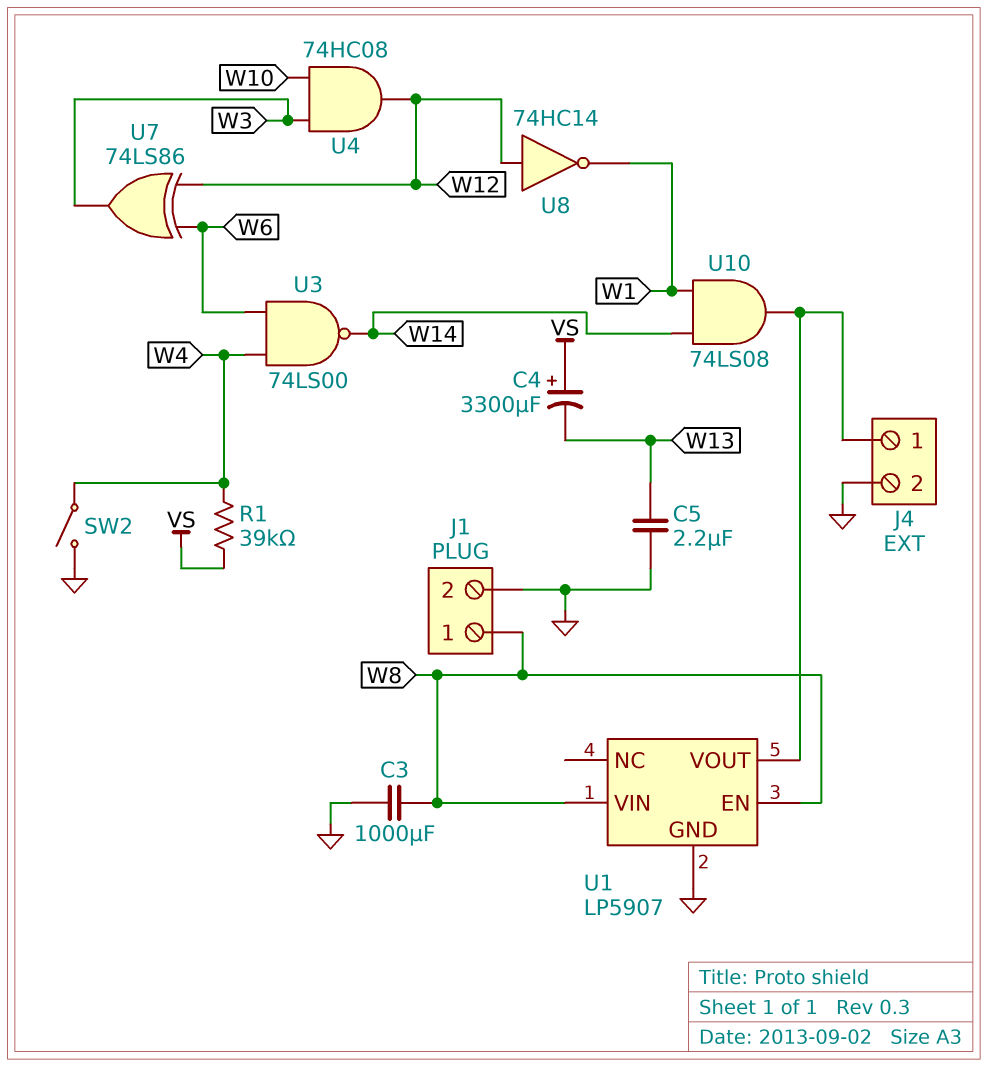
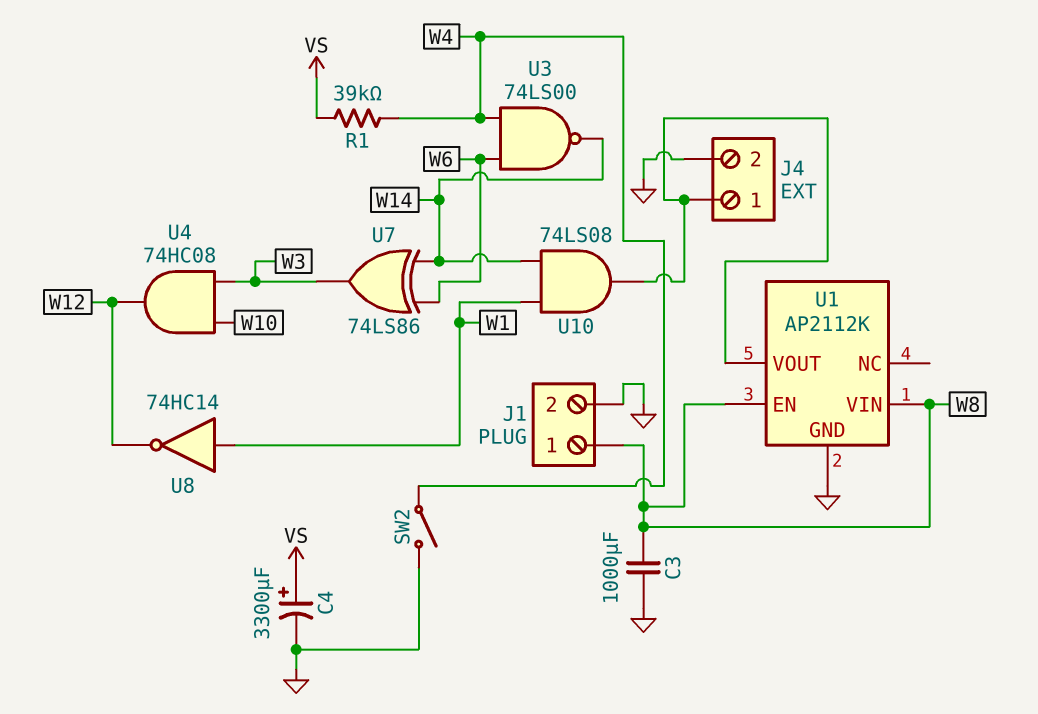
C4: 3300uF (plus VS, minus W13) -> 3300uF (plus VS, minus GND)
C5: 2.2uF (GND, W13) -> none
U1: LP5907 -> AP2112K
U7: XOR 74LS86 (in W6, in W12, out W3) -> XOR 74LS86 (in W6, in W14, out W3)
U8: NOT 74HC14 (in W12, out W1) -> NOT 74HC14 (in W1, out W12)

